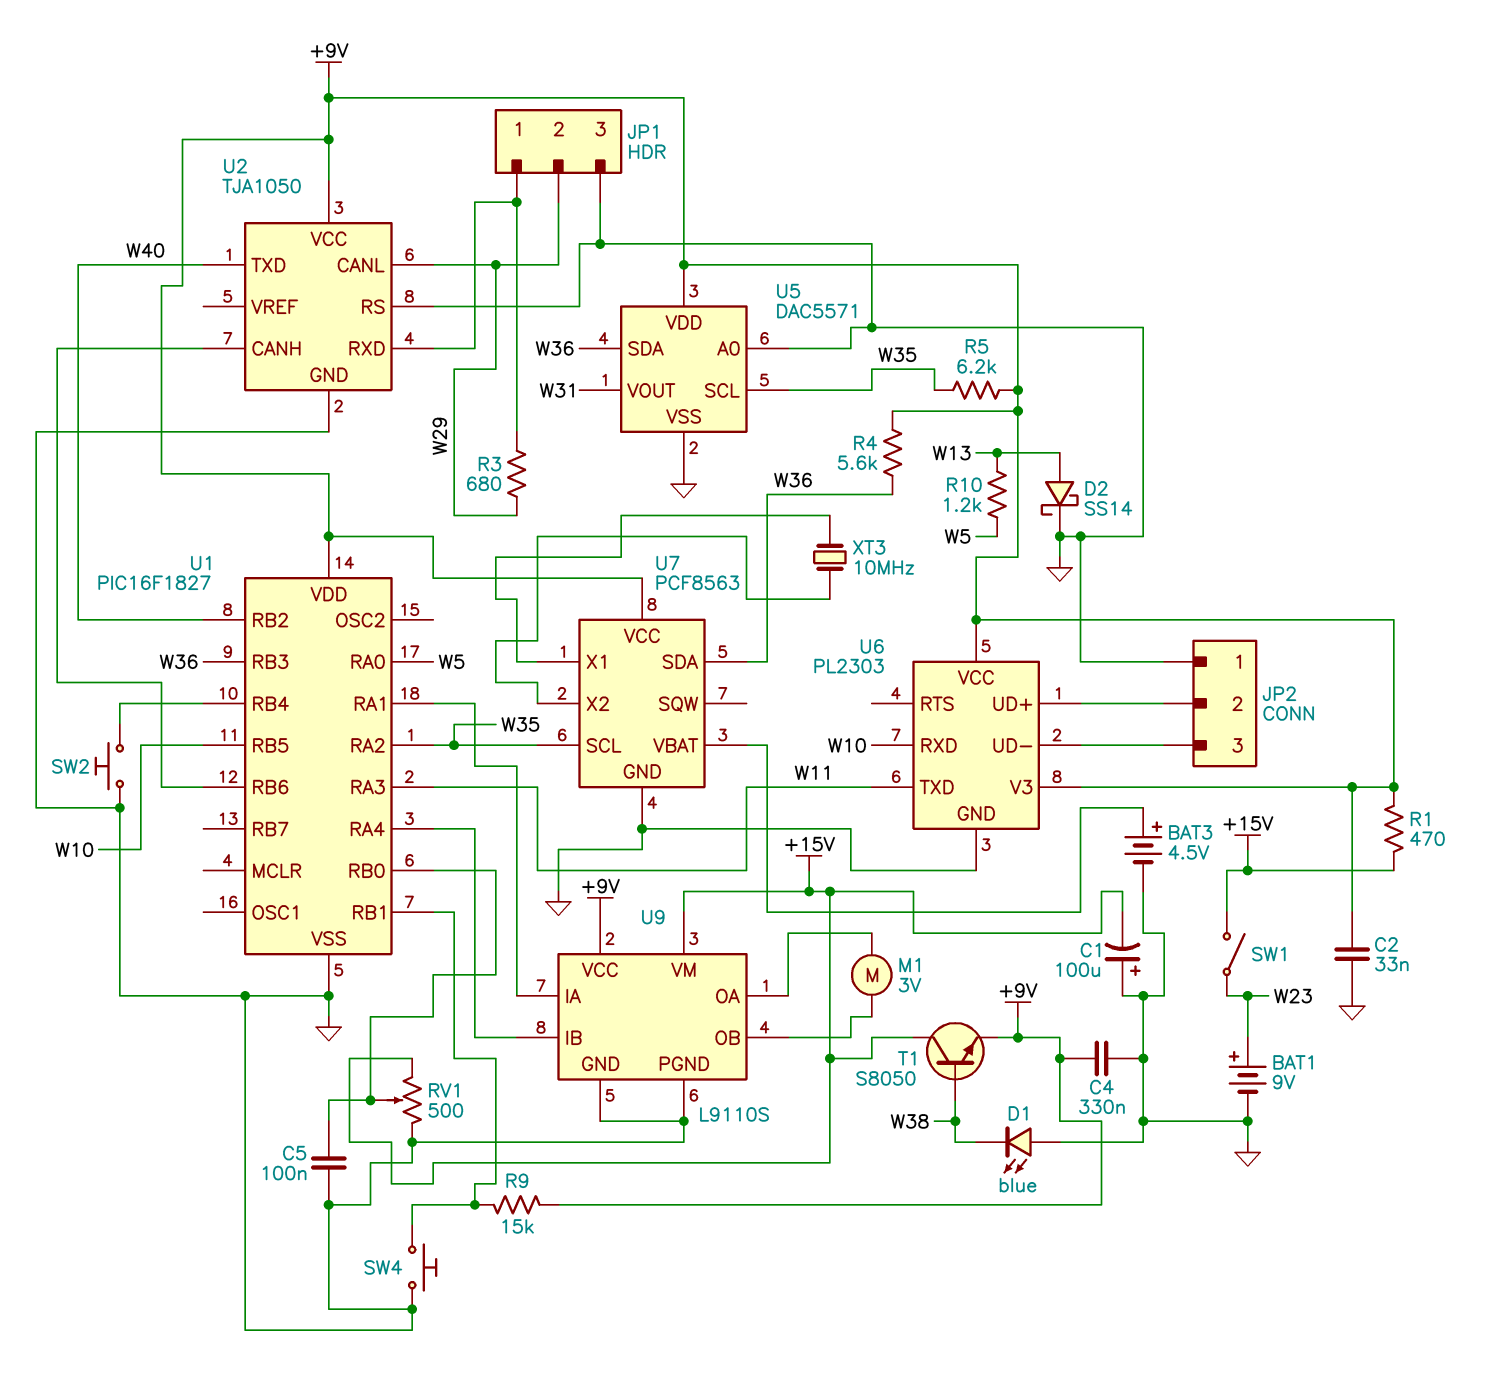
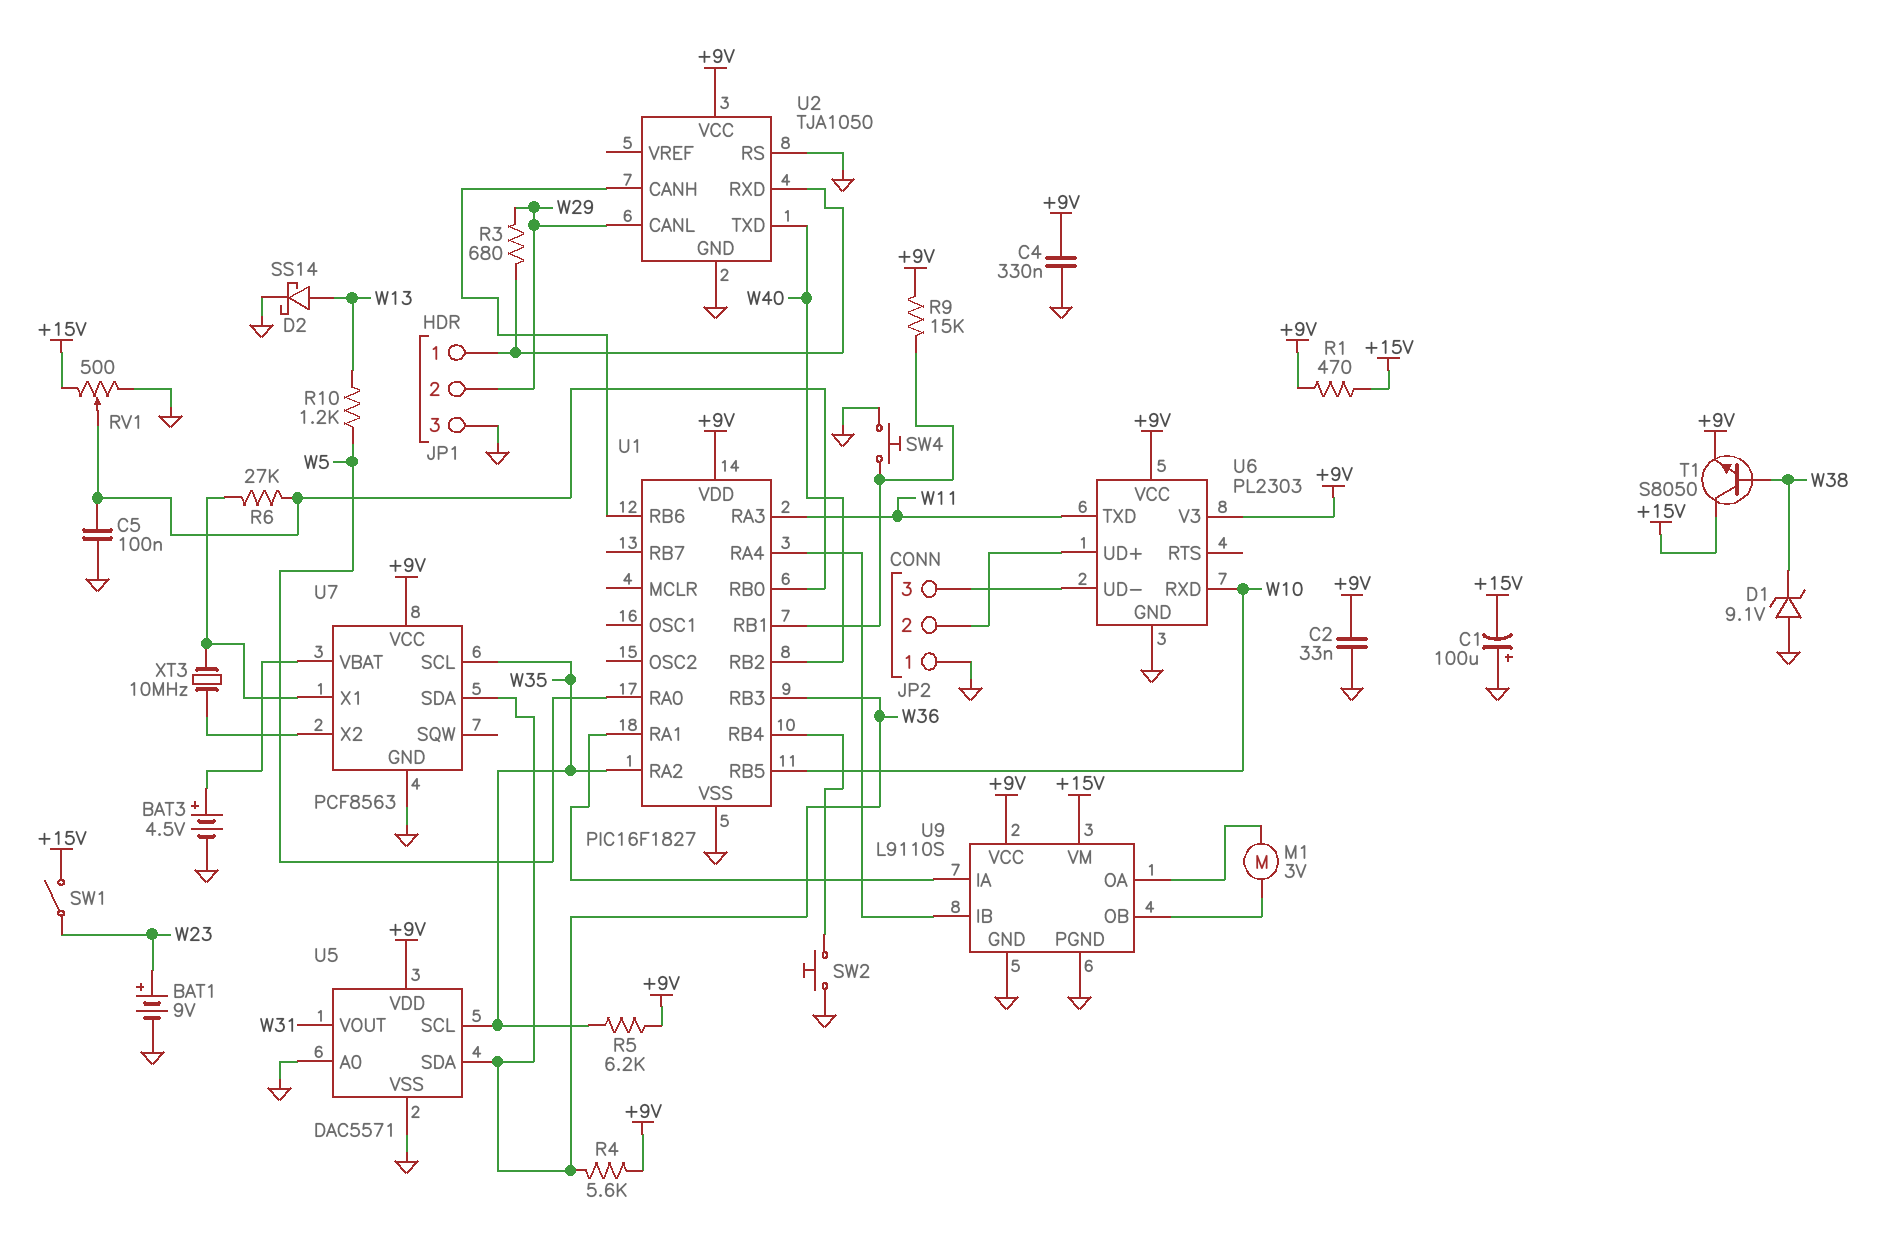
D1: LED blue (A GND, K W38) -> zener 9.1V (A GND, K W38)
R6: none -> 27k (U1/RB0, U7/X1)

